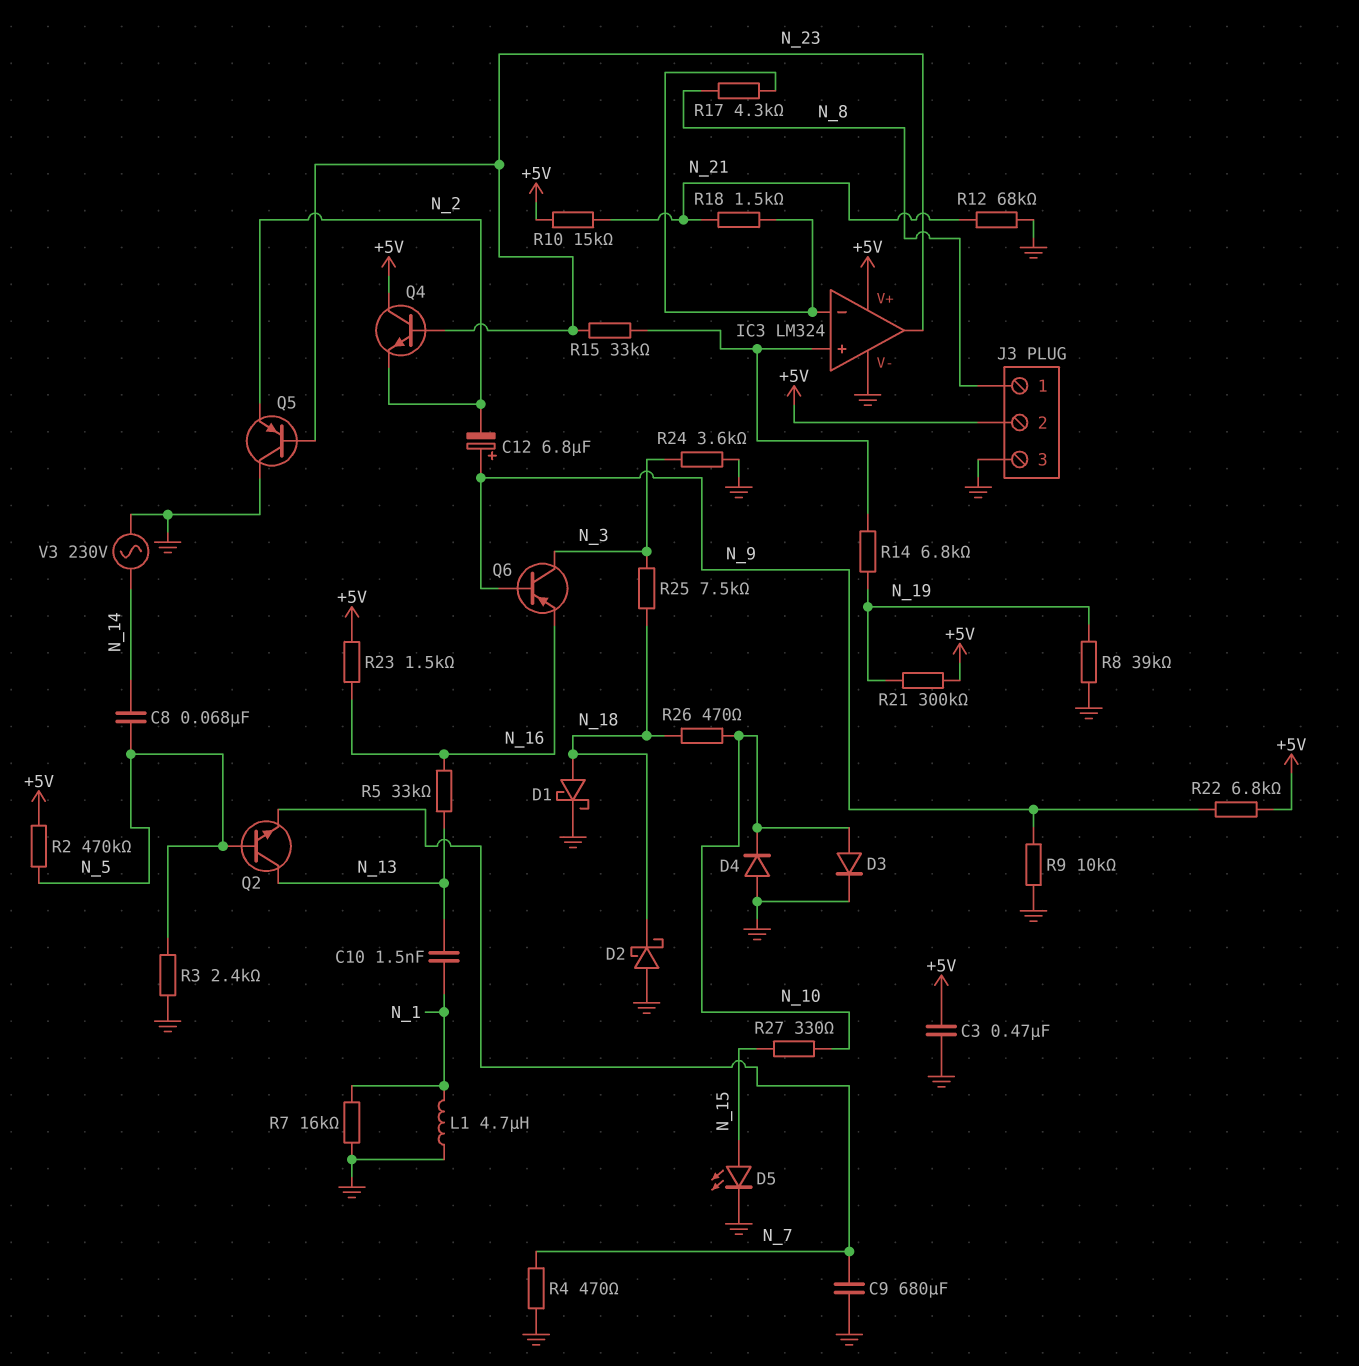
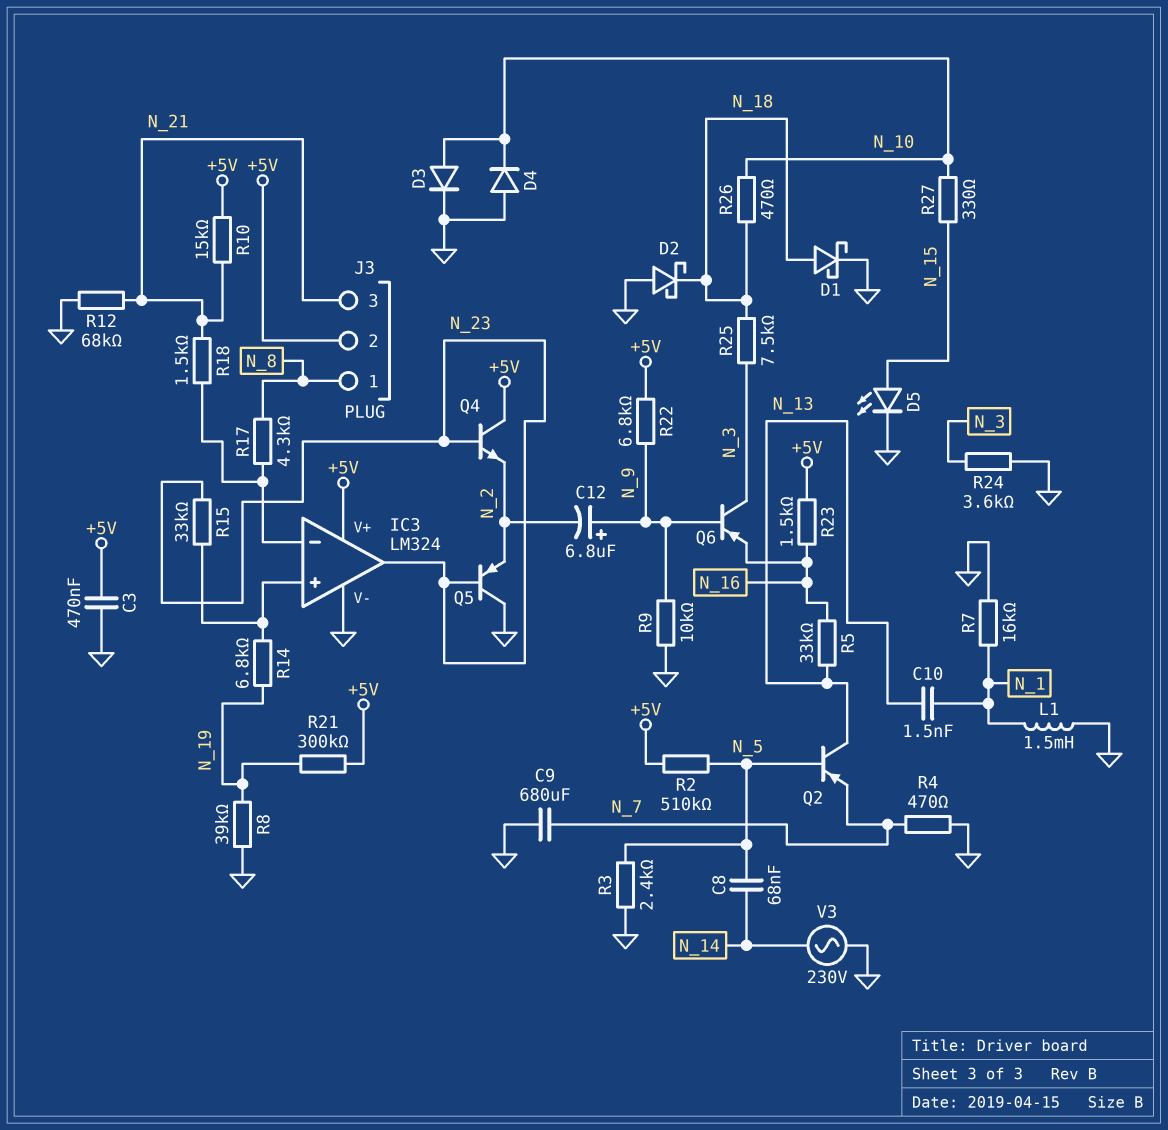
J3 pin 3: GND -> N_21
L1: 4.7uH (GND, N_1) -> 1.5mH (GND, N_1)
Q2: NPN (B N_5, C N_13, E N_7) -> PNP (B N_5, C N_13, E N_7)
R2: 470k (+5V, N_5) -> 510k (+5V, N_5)

